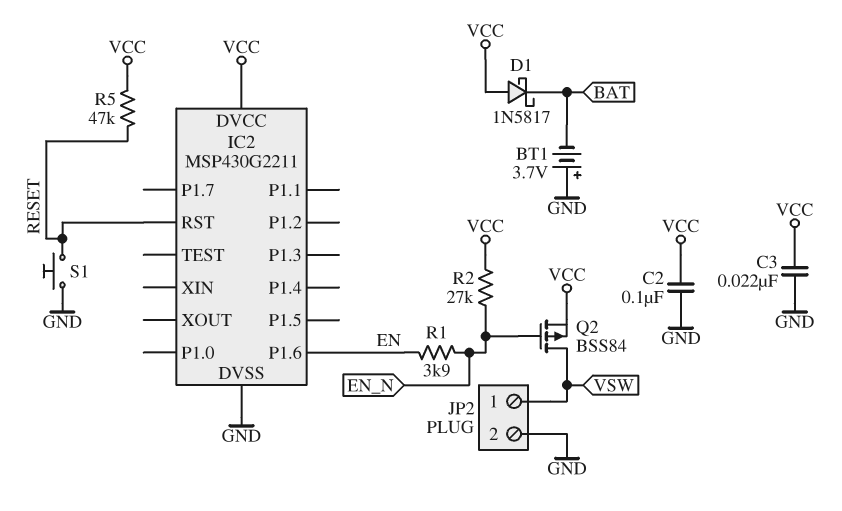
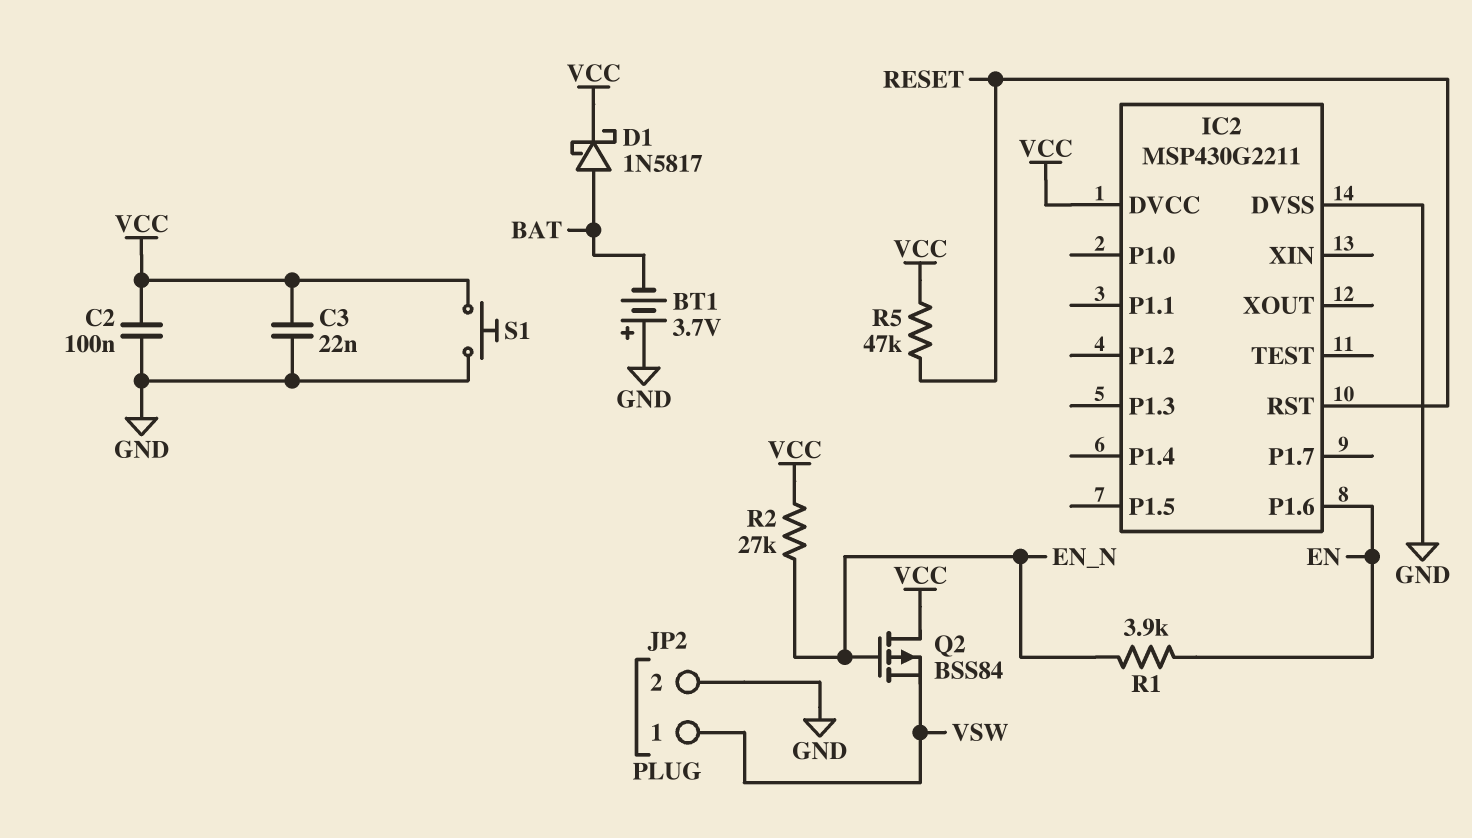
D1: schottky 1N5817 (A VCC, K BAT) -> schottky 1N5817 (A BAT, K VCC)
Q2: PMOS BSS84 (G EN_N, D VSW, S VCC) -> PMOS BSS84 (G EN_N, D VCC, S VSW)
S1: button (GND, RESET) -> button (GND, VCC)

